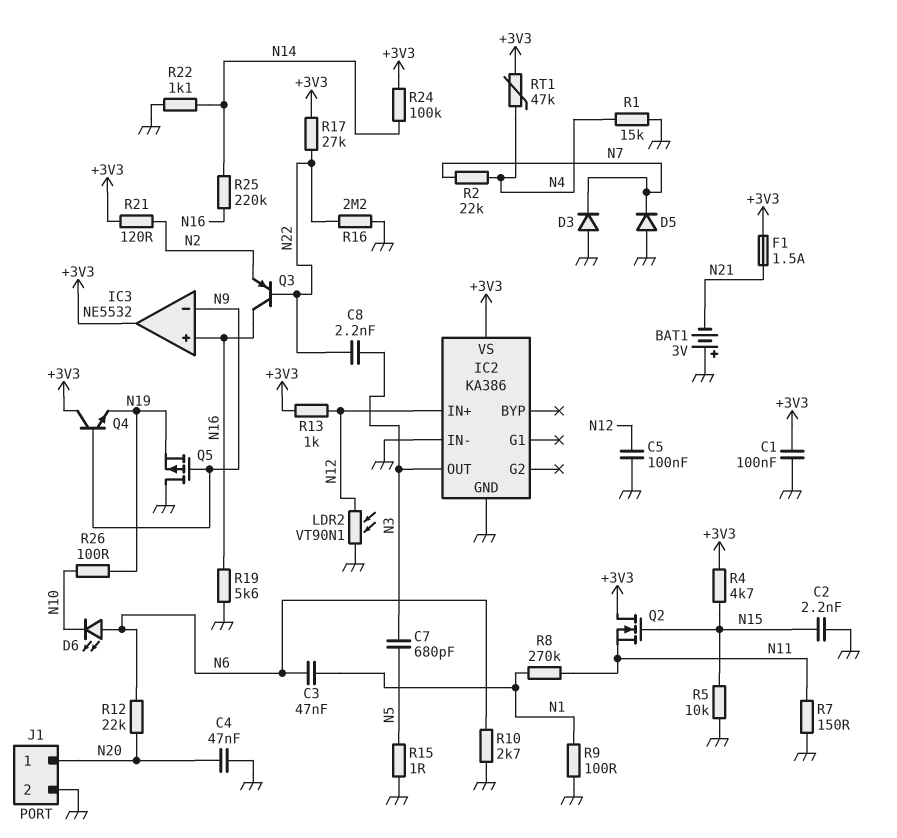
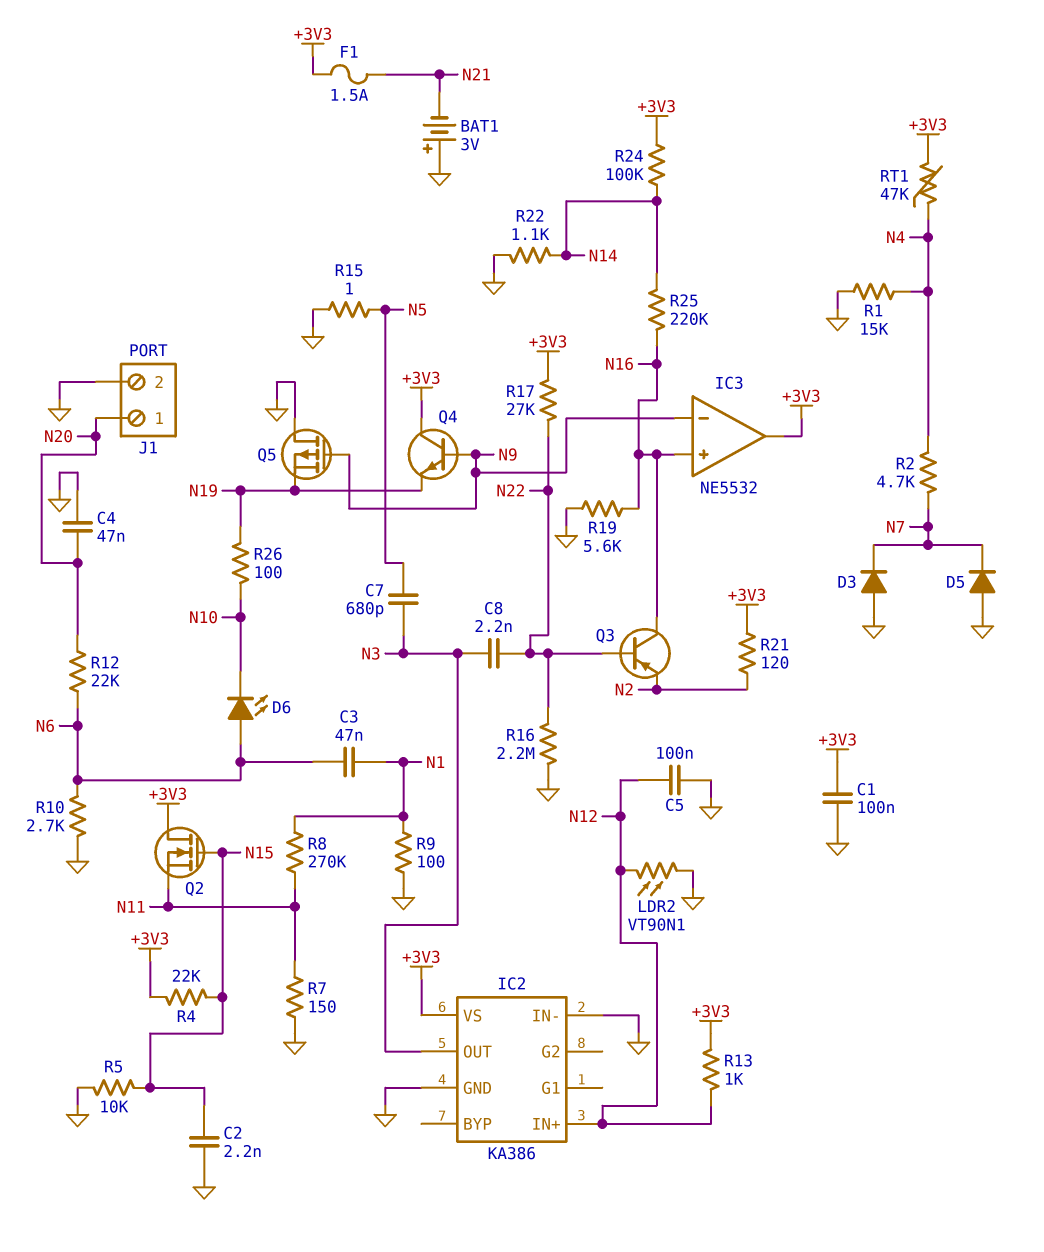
R2: 22k (N4, N7) -> 4.7k (N4, N7)
R4: 4.7k (+3V3, N15) -> 22k (+3V3, N15)

